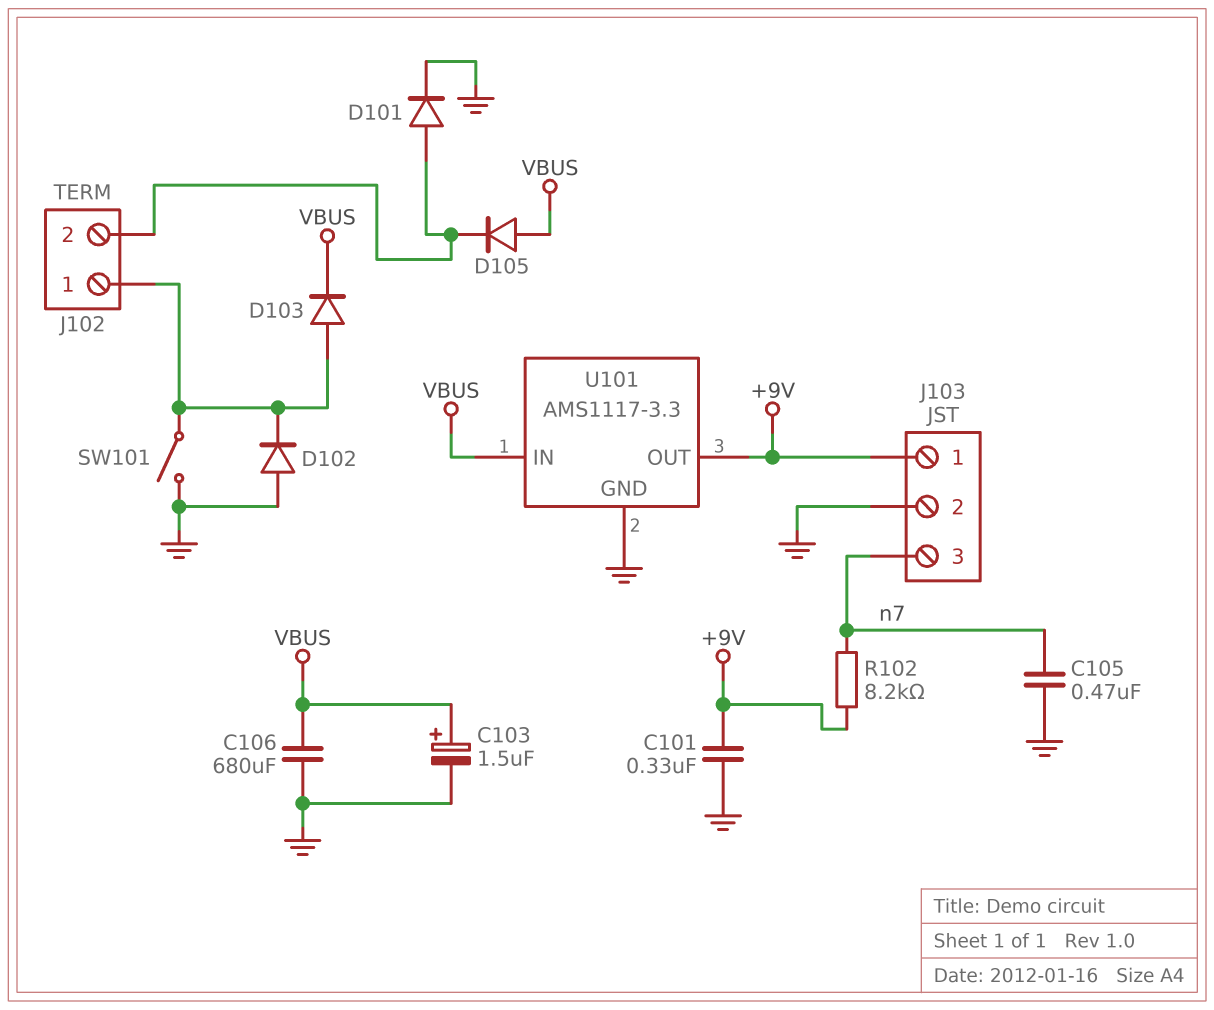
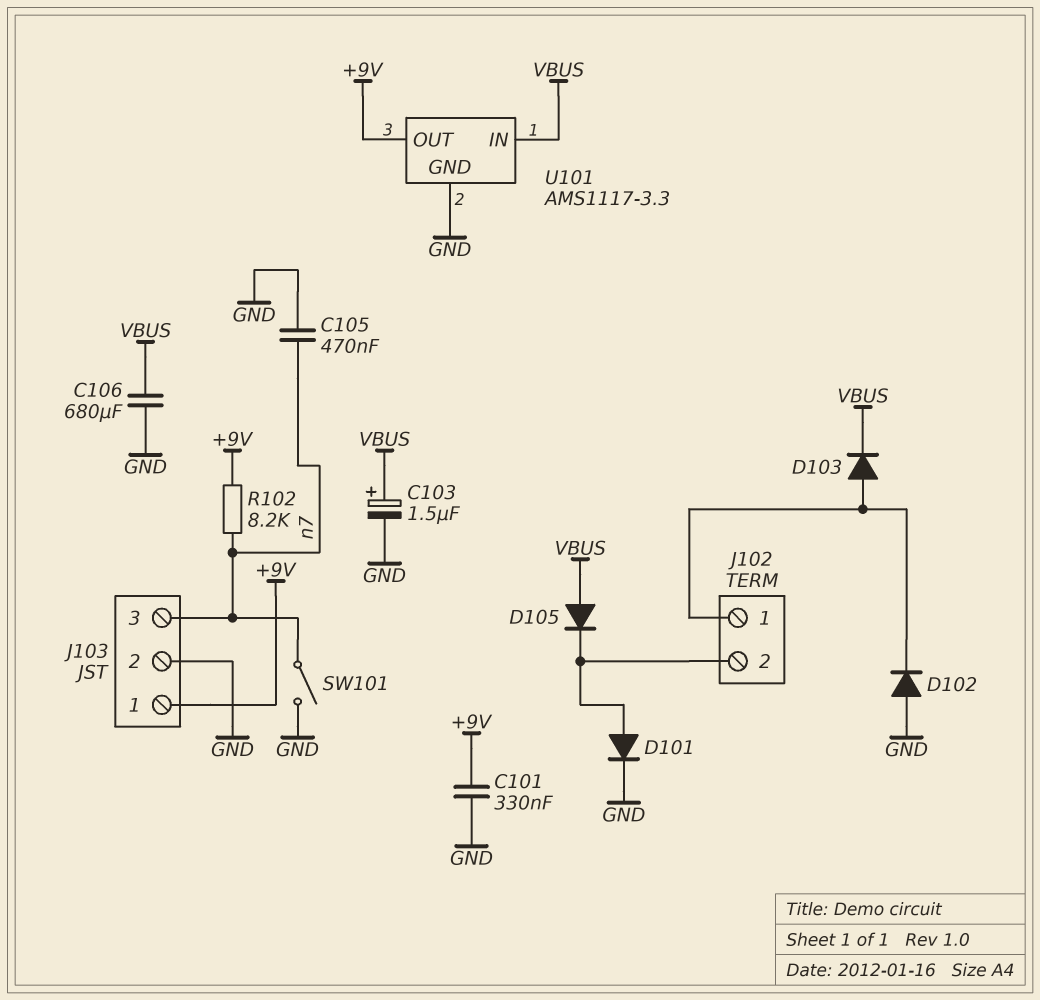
SW101: switch (GND, J102/1) -> switch (GND, n7)

